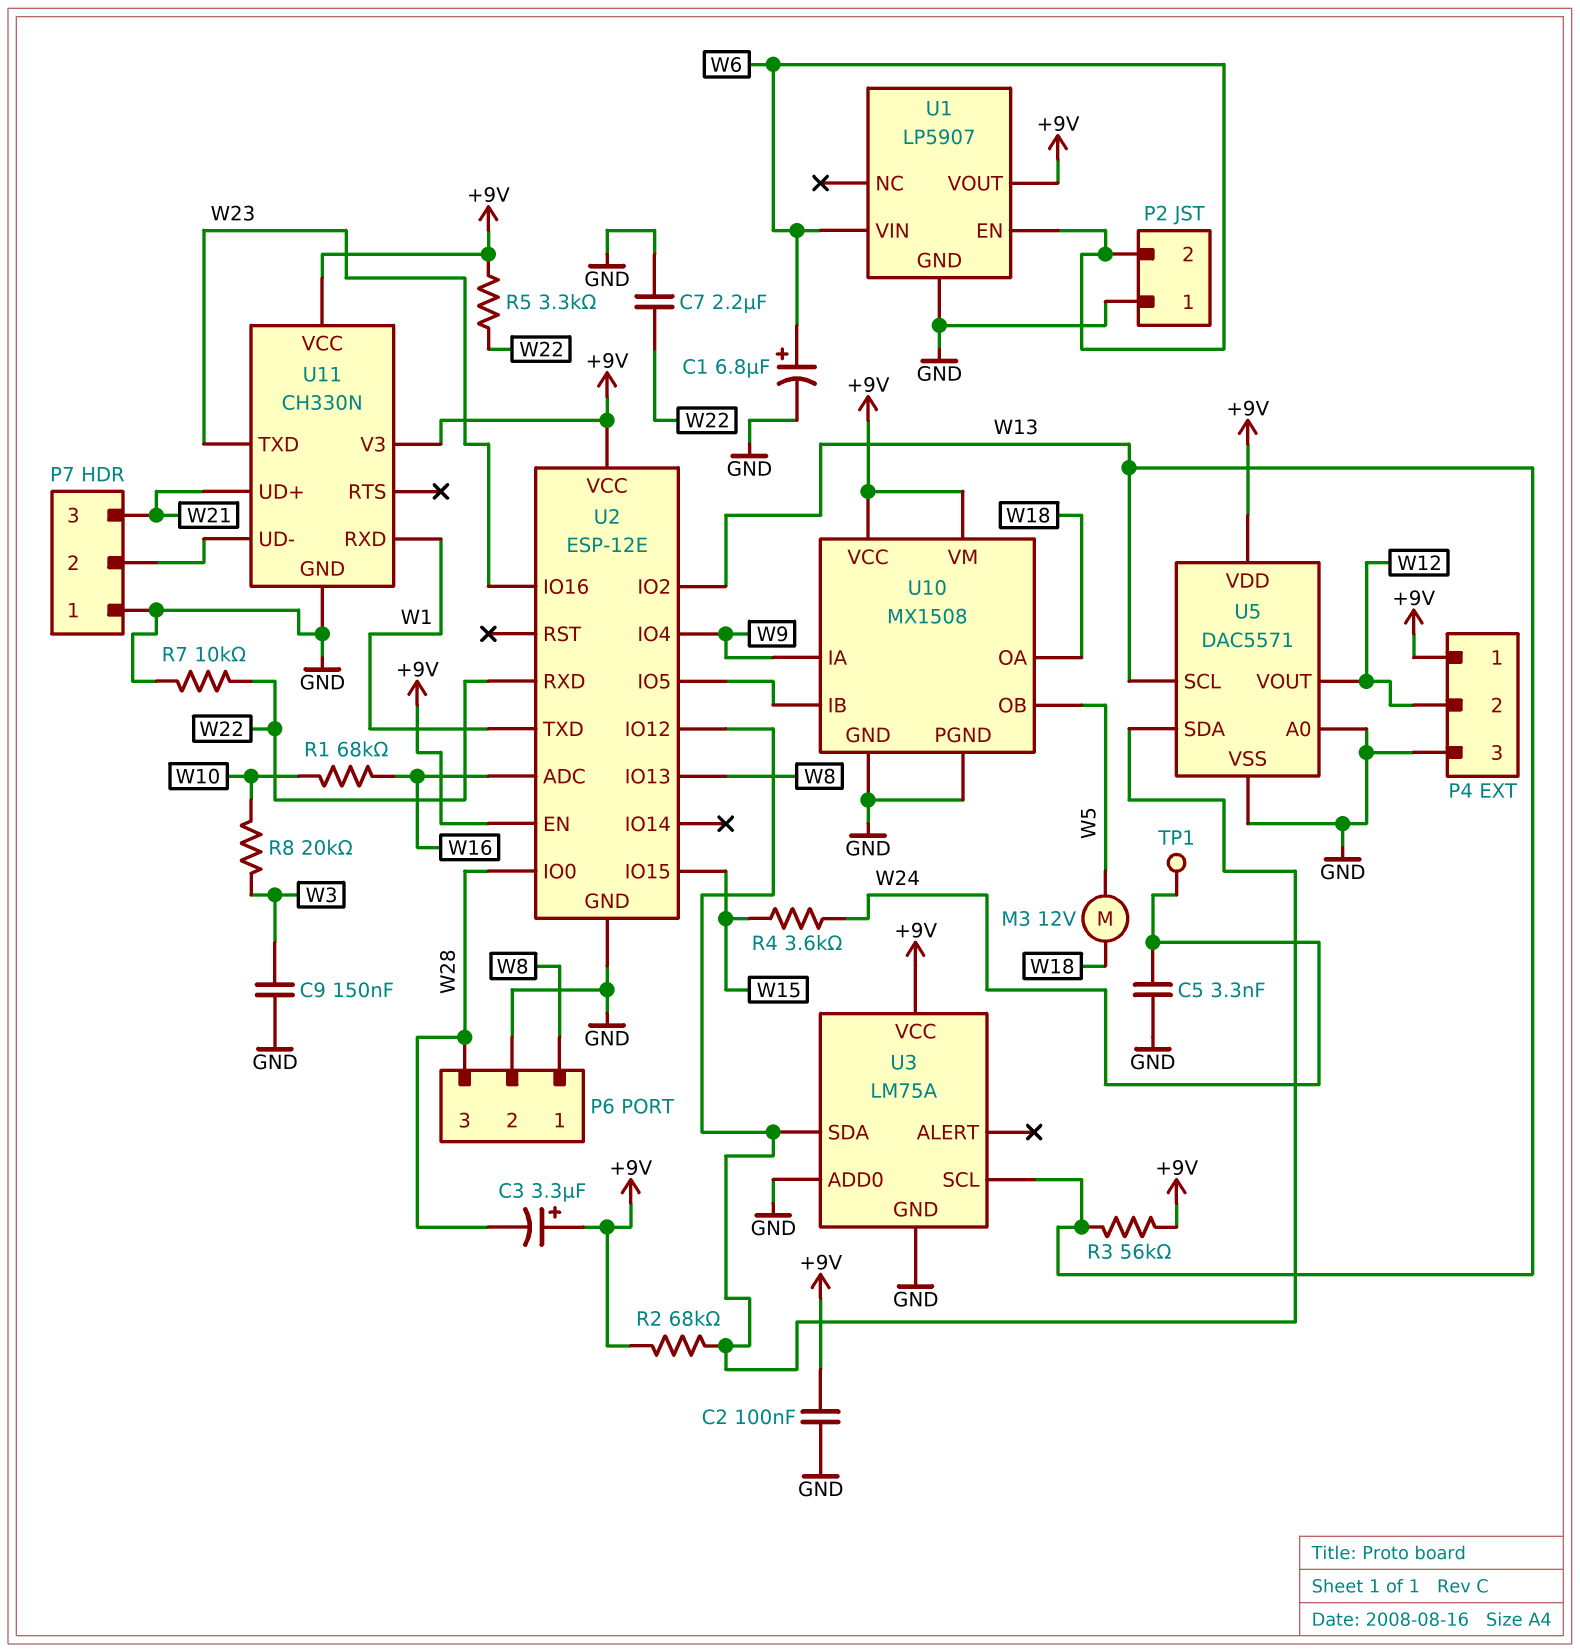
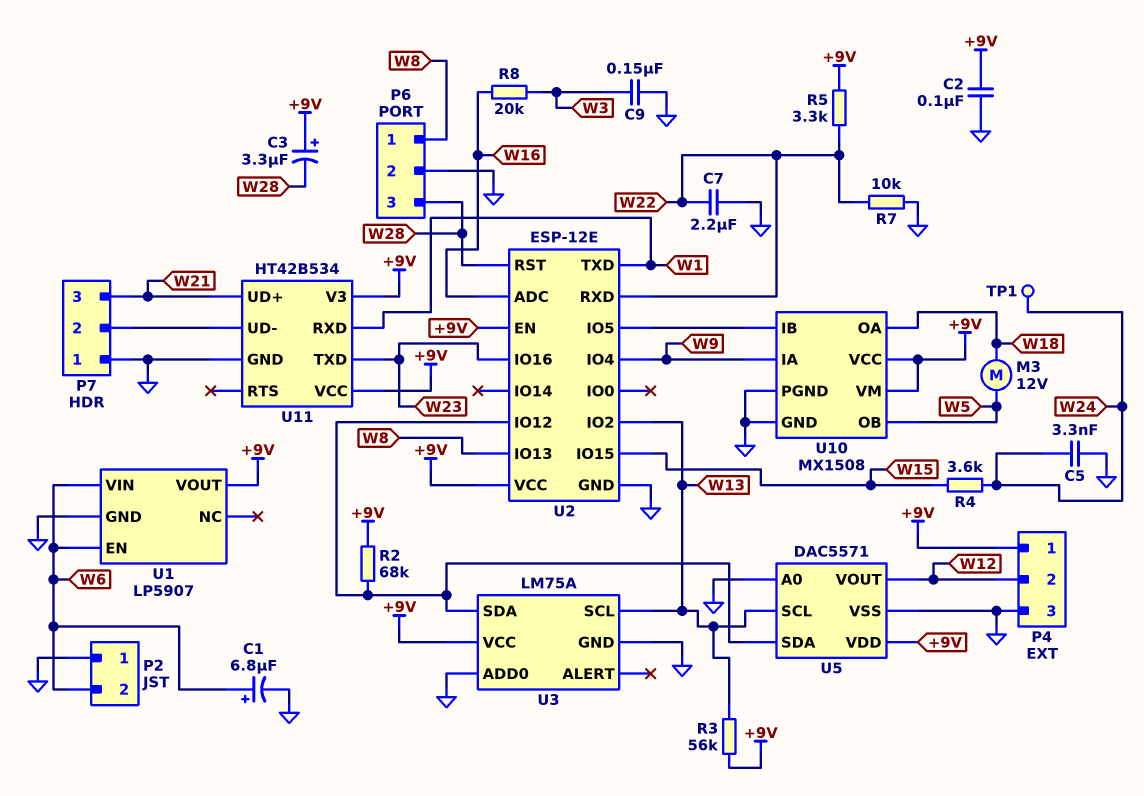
R1: 68k (W10, W16) -> none
R8: 20k (W3, W10) -> 20k (W3, W16)
U2 pin IO0: W28 -> none
U2 pin RST: none -> W28
U11: CH330N -> HT42B534

